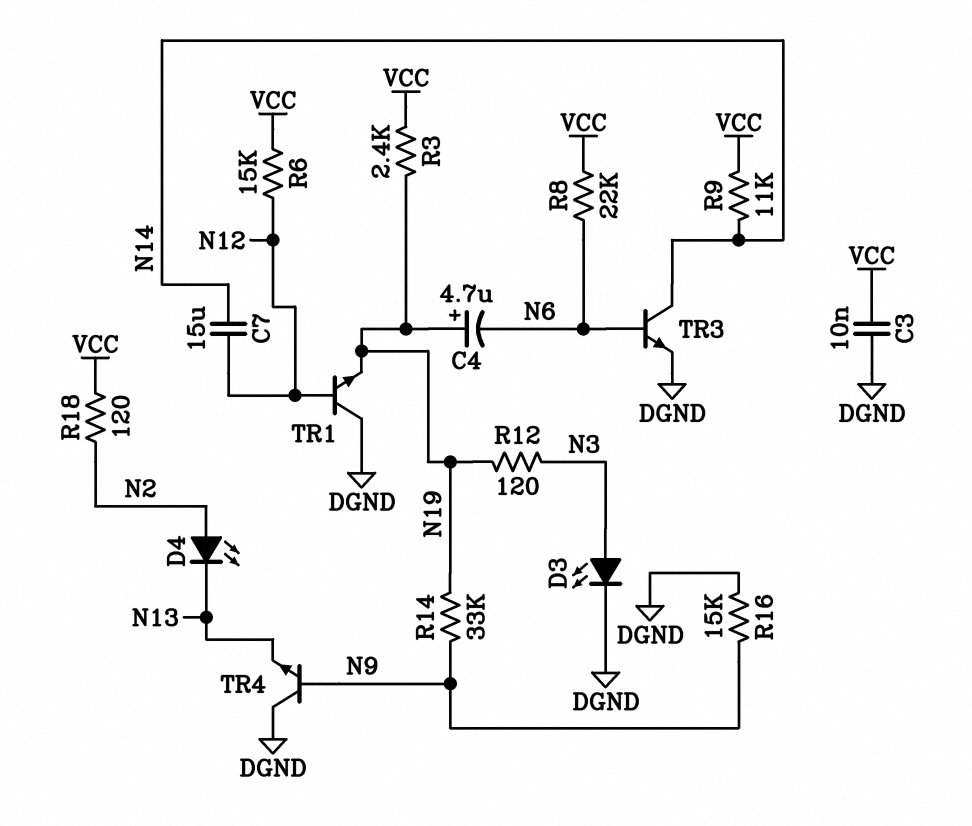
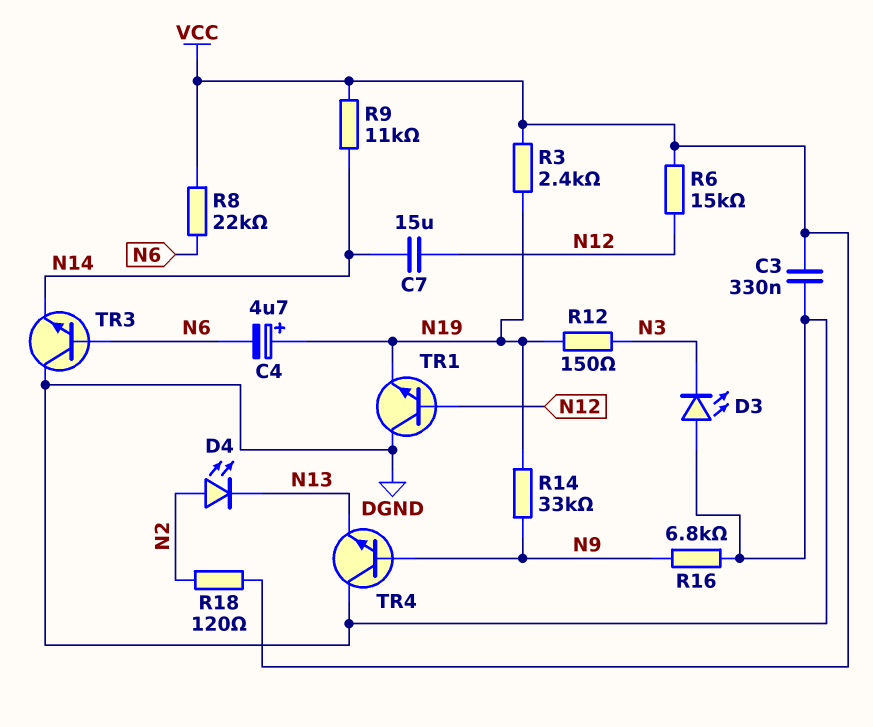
C3: 10nF (DGND, VCC) -> 330nF (DGND, VCC)
D3: LED (A N3, K DGND) -> LED (A DGND, K N3)
R12: 120 (N3, N19) -> 150 (N3, N19)
R16: 15k (DGND, N9) -> 6.8k (DGND, N9)
TR3: NPN (B N6, C N14, E DGND) -> NPN (B N6, C DGND, E N14)

